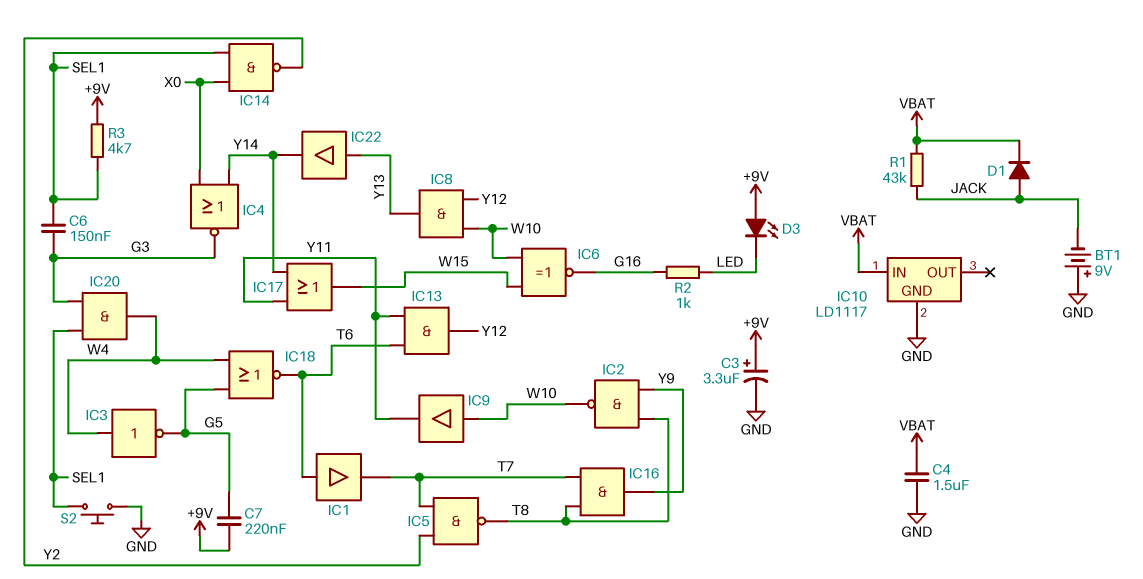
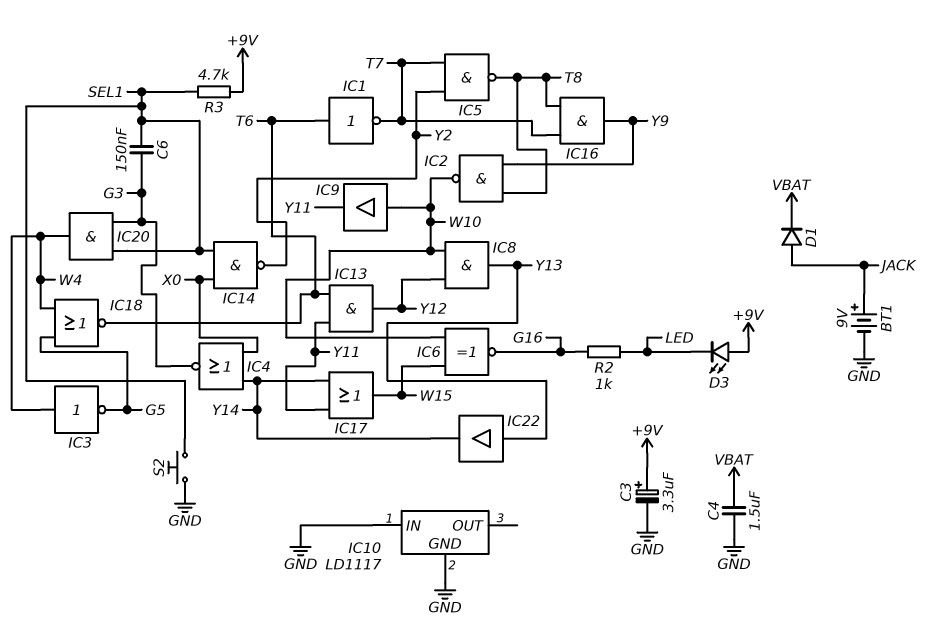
BT1: 9V (plus GND, minus JACK) -> 9V (plus JACK, minus GND)
C7: 220nF (+9V, G5) -> none
IC1: buffer (in T6, out T7) -> NOT (in T6, out T7)
IC10 pin IN: VBAT -> GND
R1: 43k (JACK, VBAT) -> none

